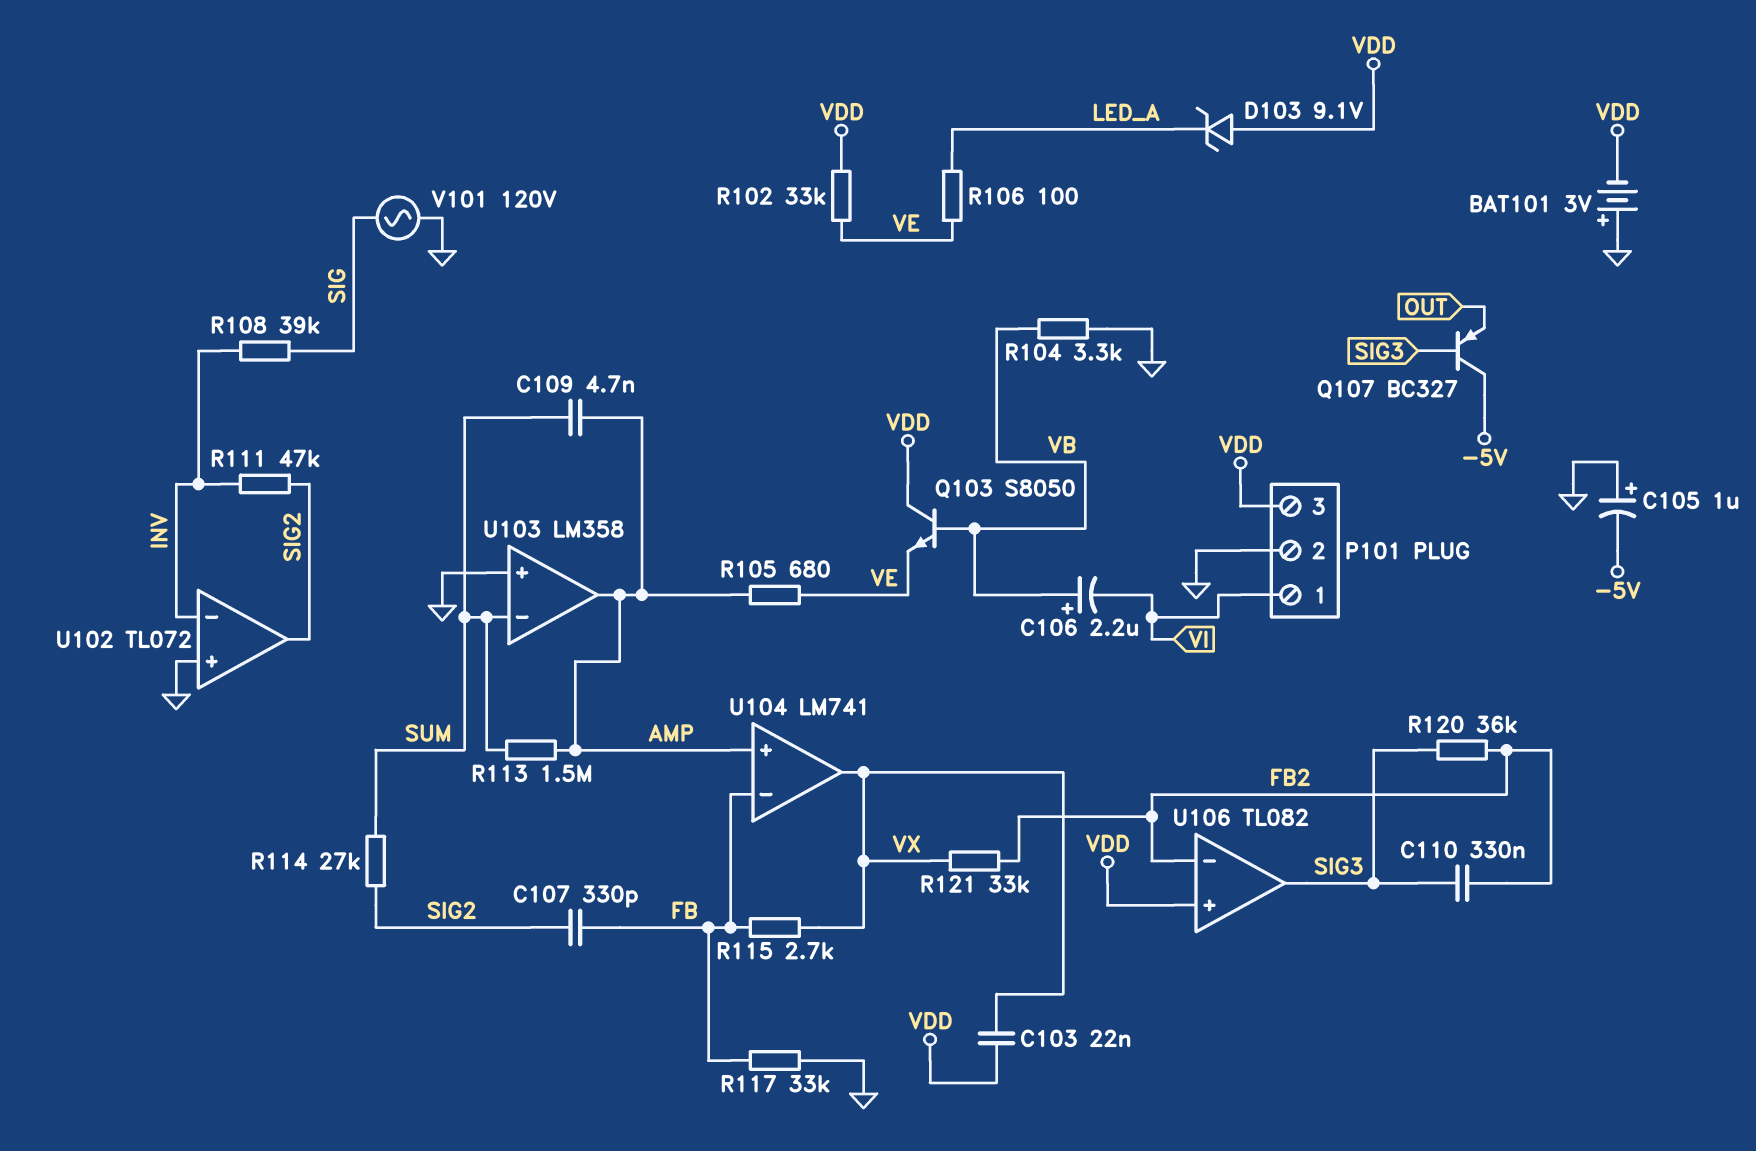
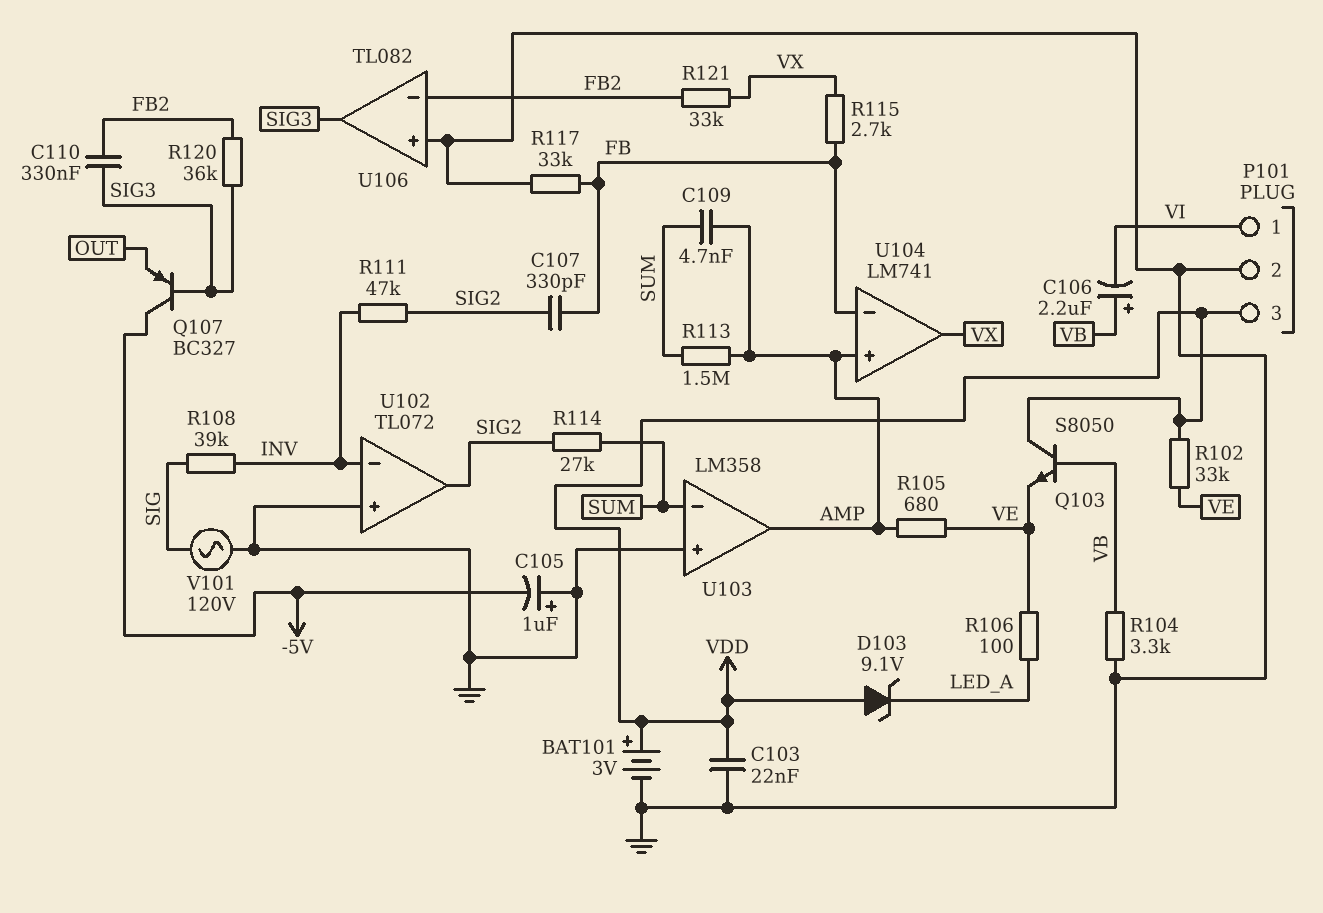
BAT101: 3V (plus GND, minus VDD) -> 3V (plus VDD, minus GND)
C103: 22nF (VDD, VX) -> 22nF (GND, VDD)
U106 pin in+: VDD -> GND

